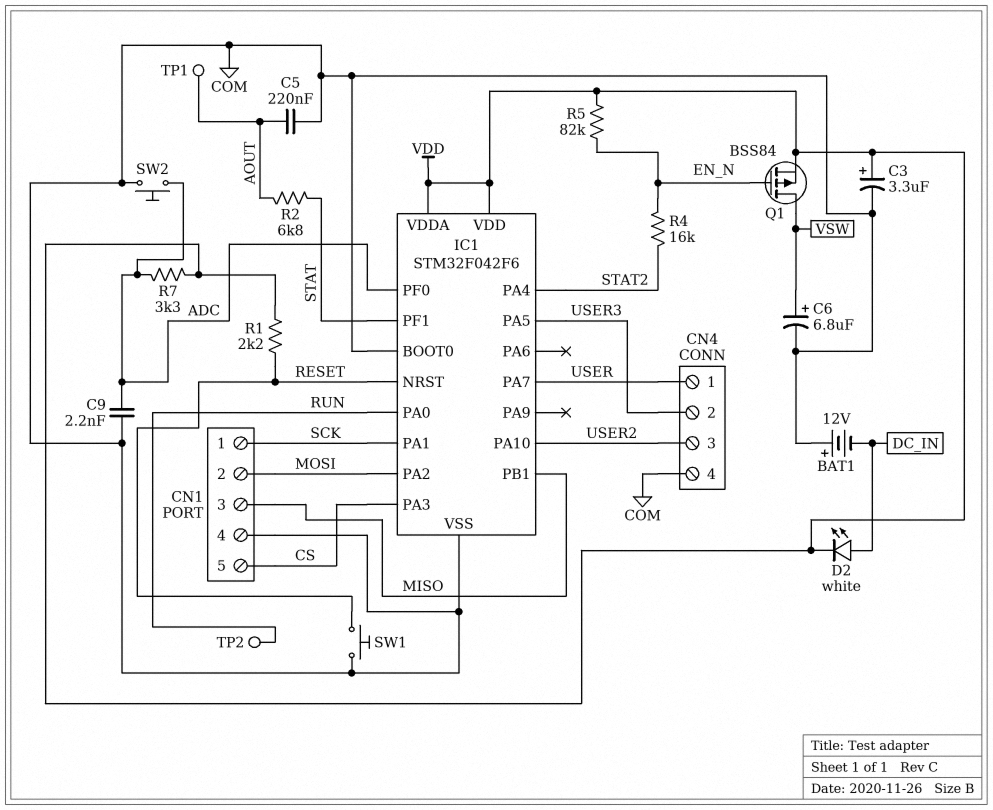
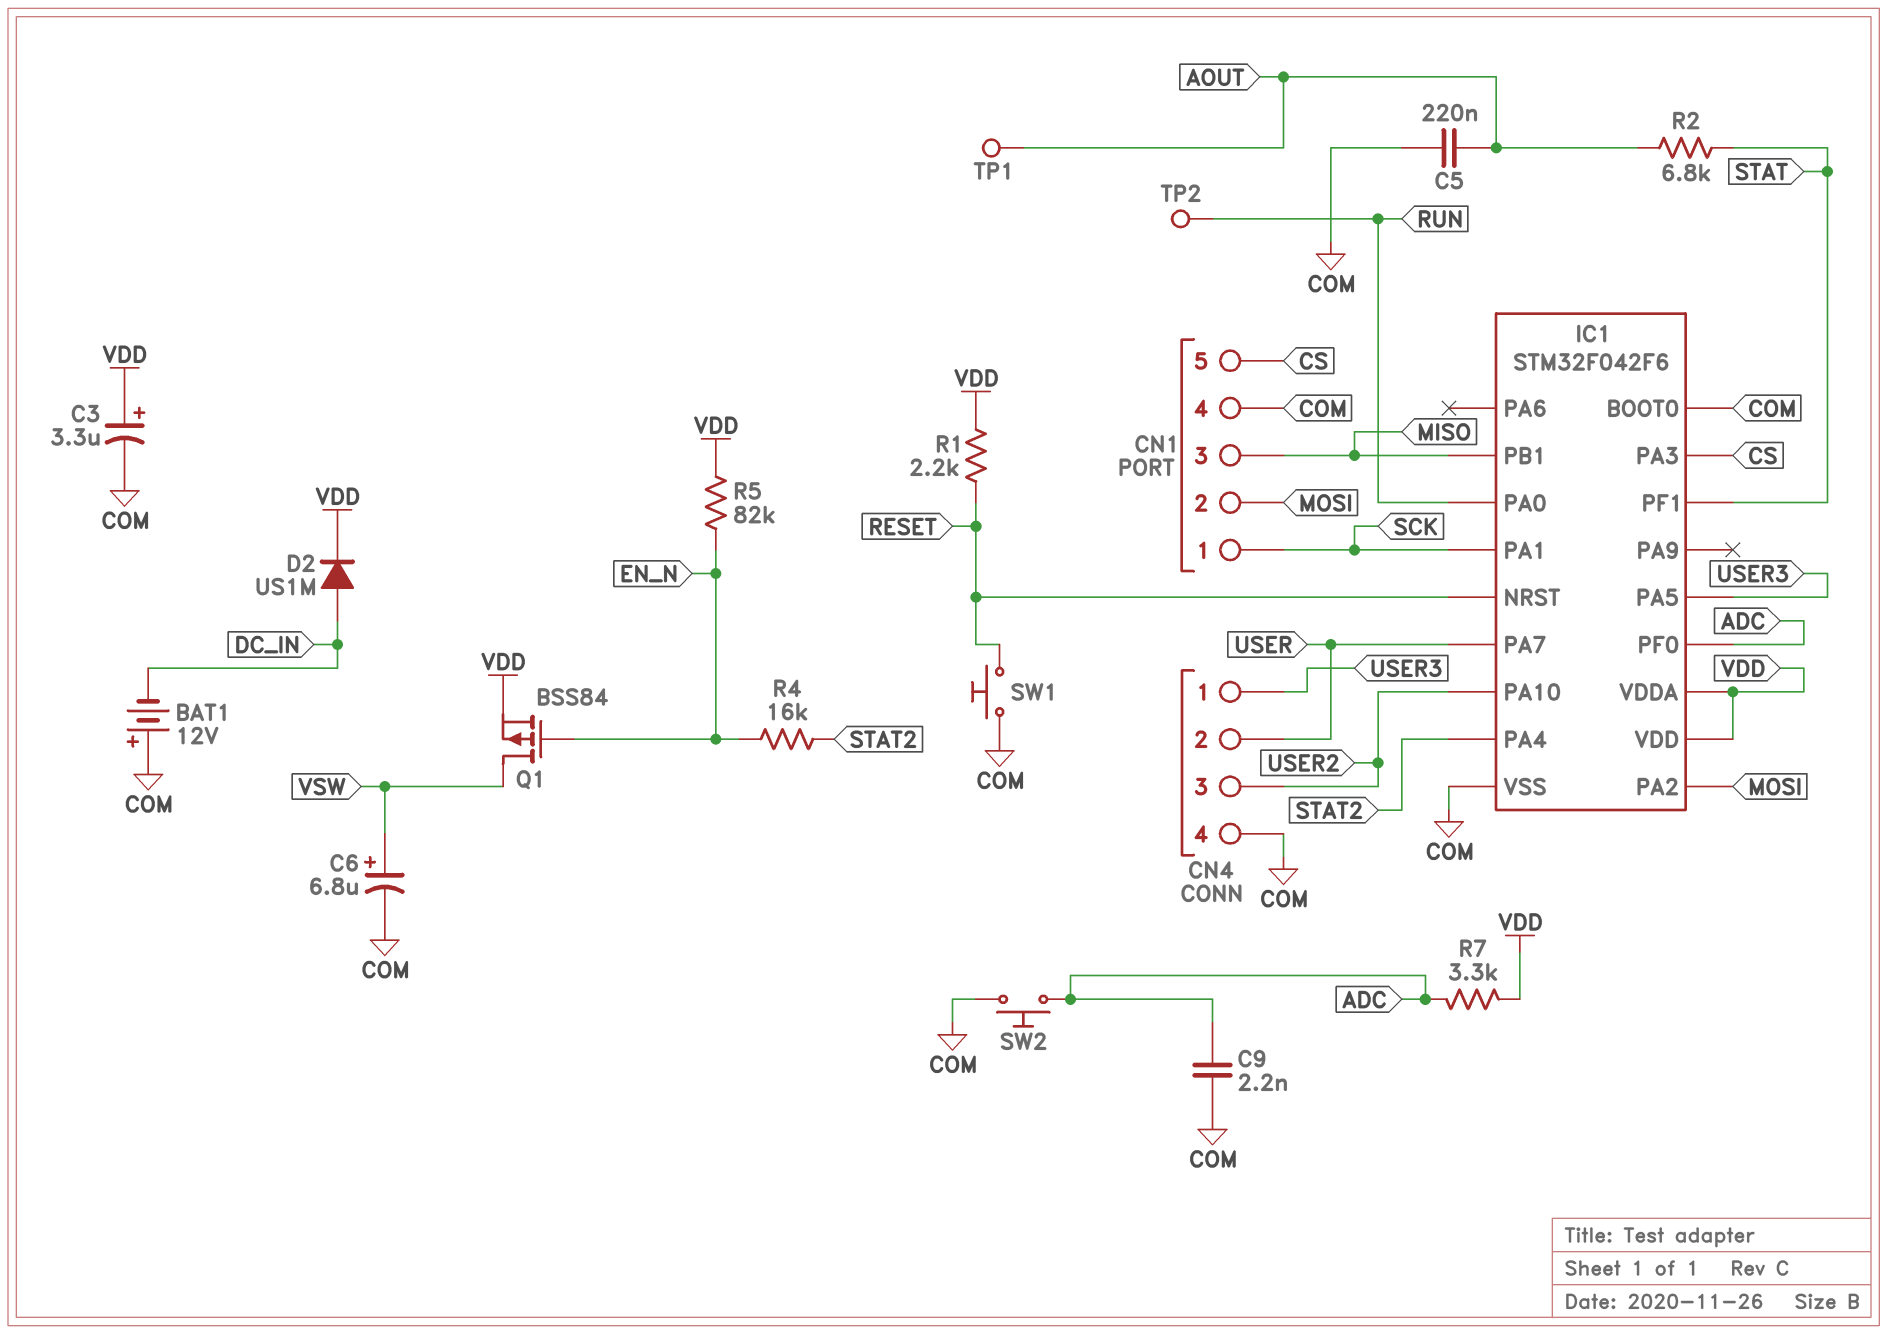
CN4 pin 1: USER -> USER3
CN4 pin 2: USER3 -> USER
D2: LED white (A DC_IN, K VDD) -> diode US1M (A DC_IN, K VDD)

